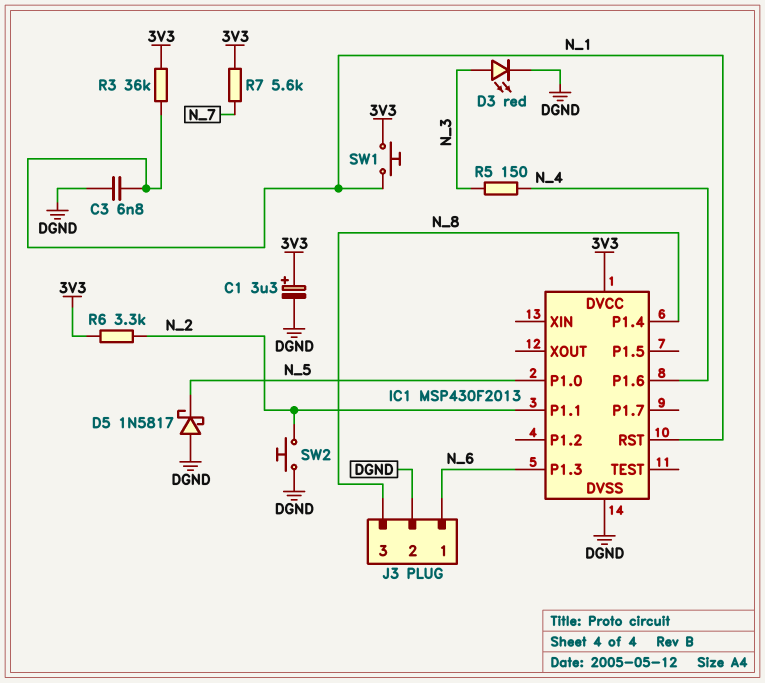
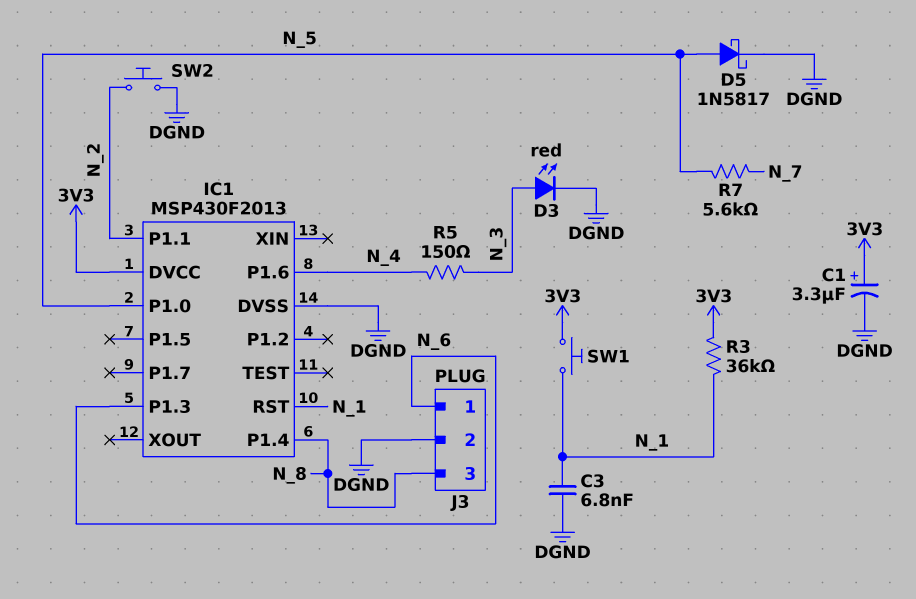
D5: schottky 1N5817 (A DGND, K N_5) -> schottky 1N5817 (A N_5, K DGND)
R6: 3.3k (3V3, N_2) -> none
R7: 5.6k (3V3, N_7) -> 5.6k (N_5, N_7)

